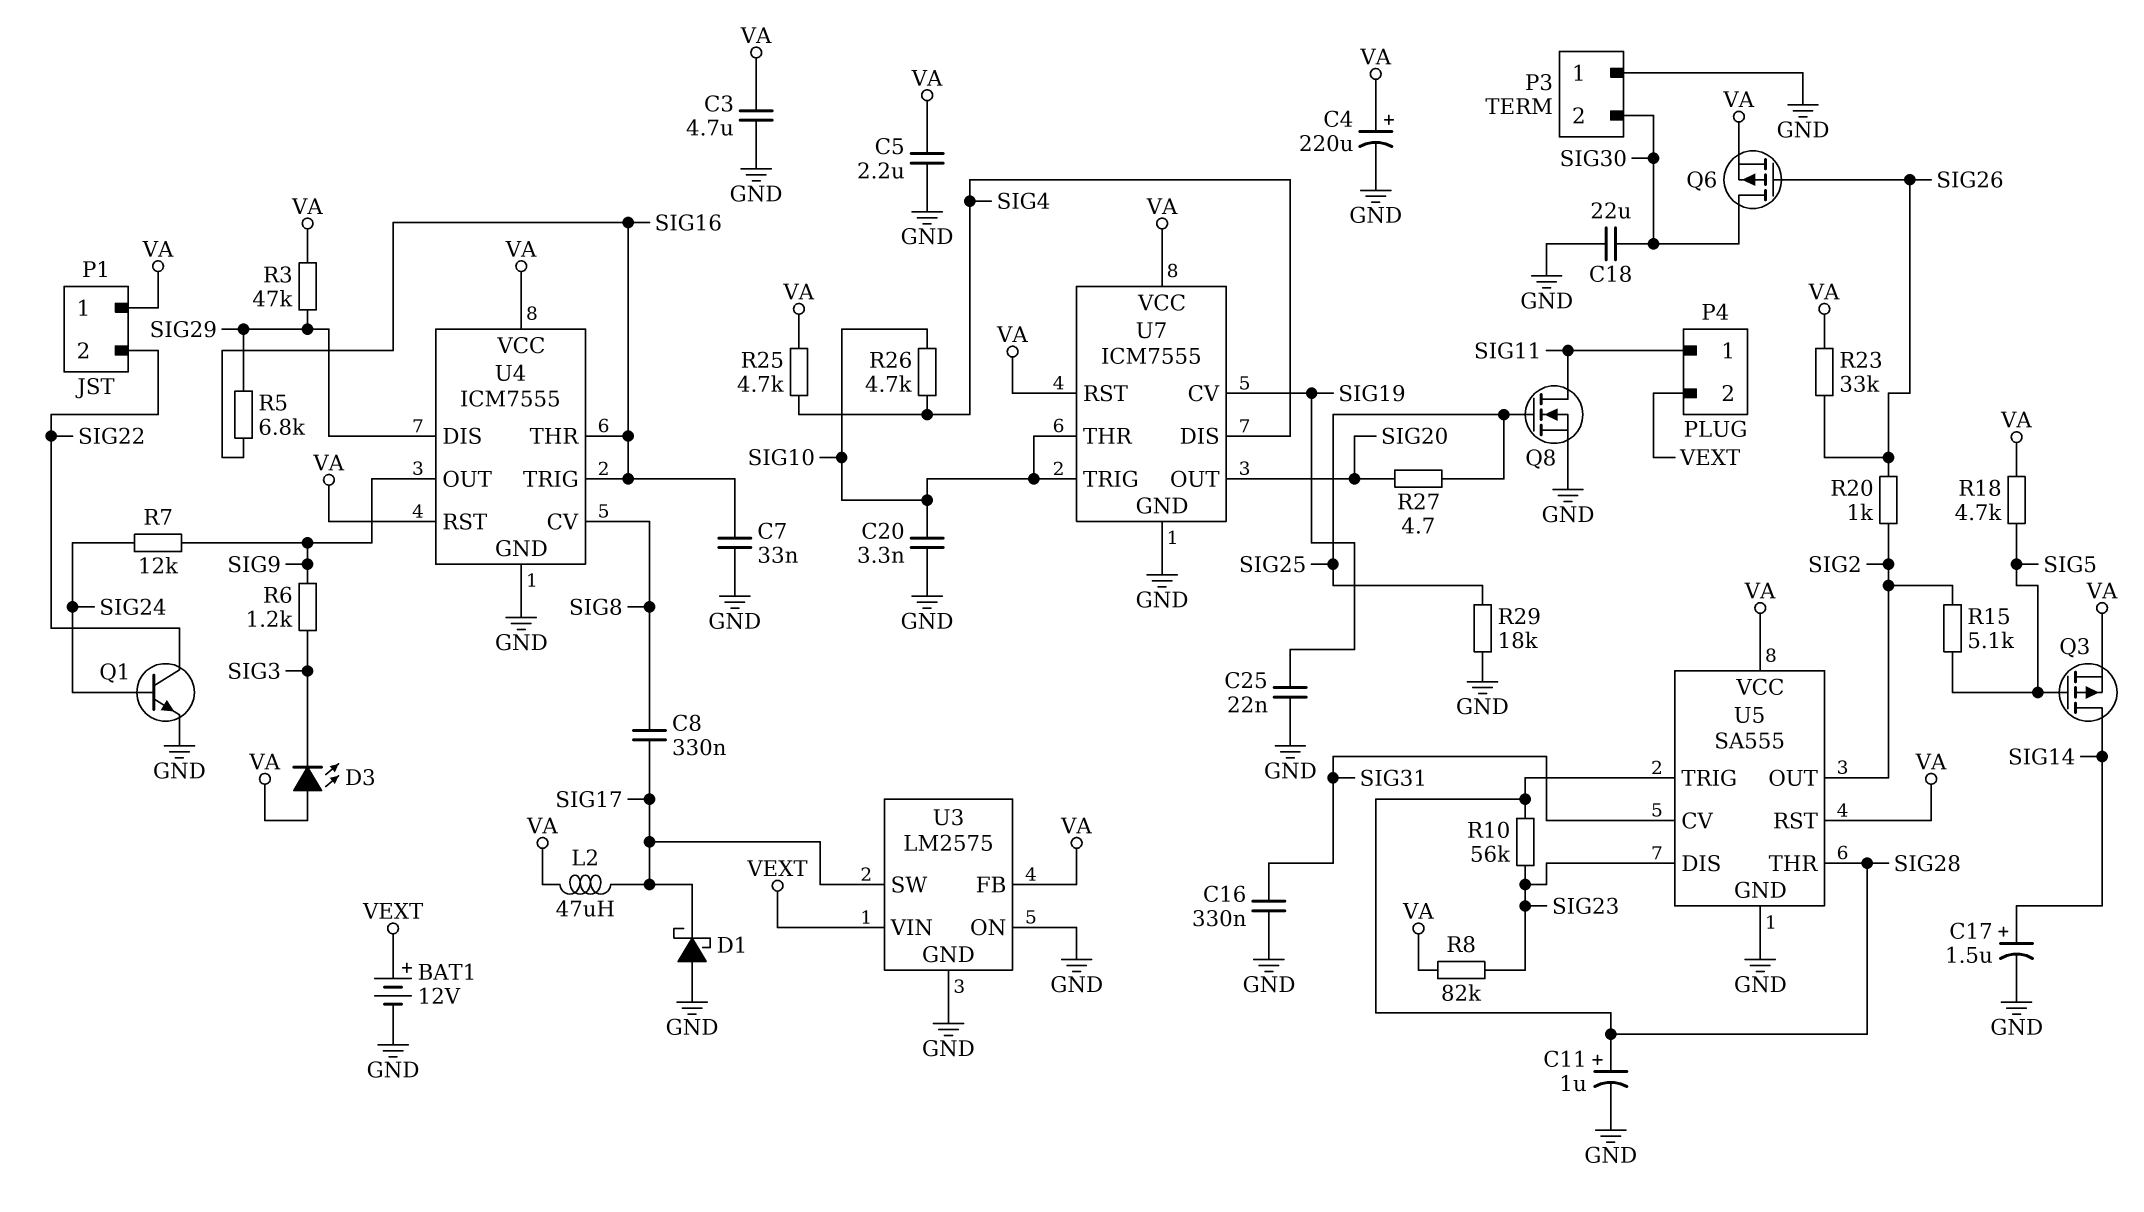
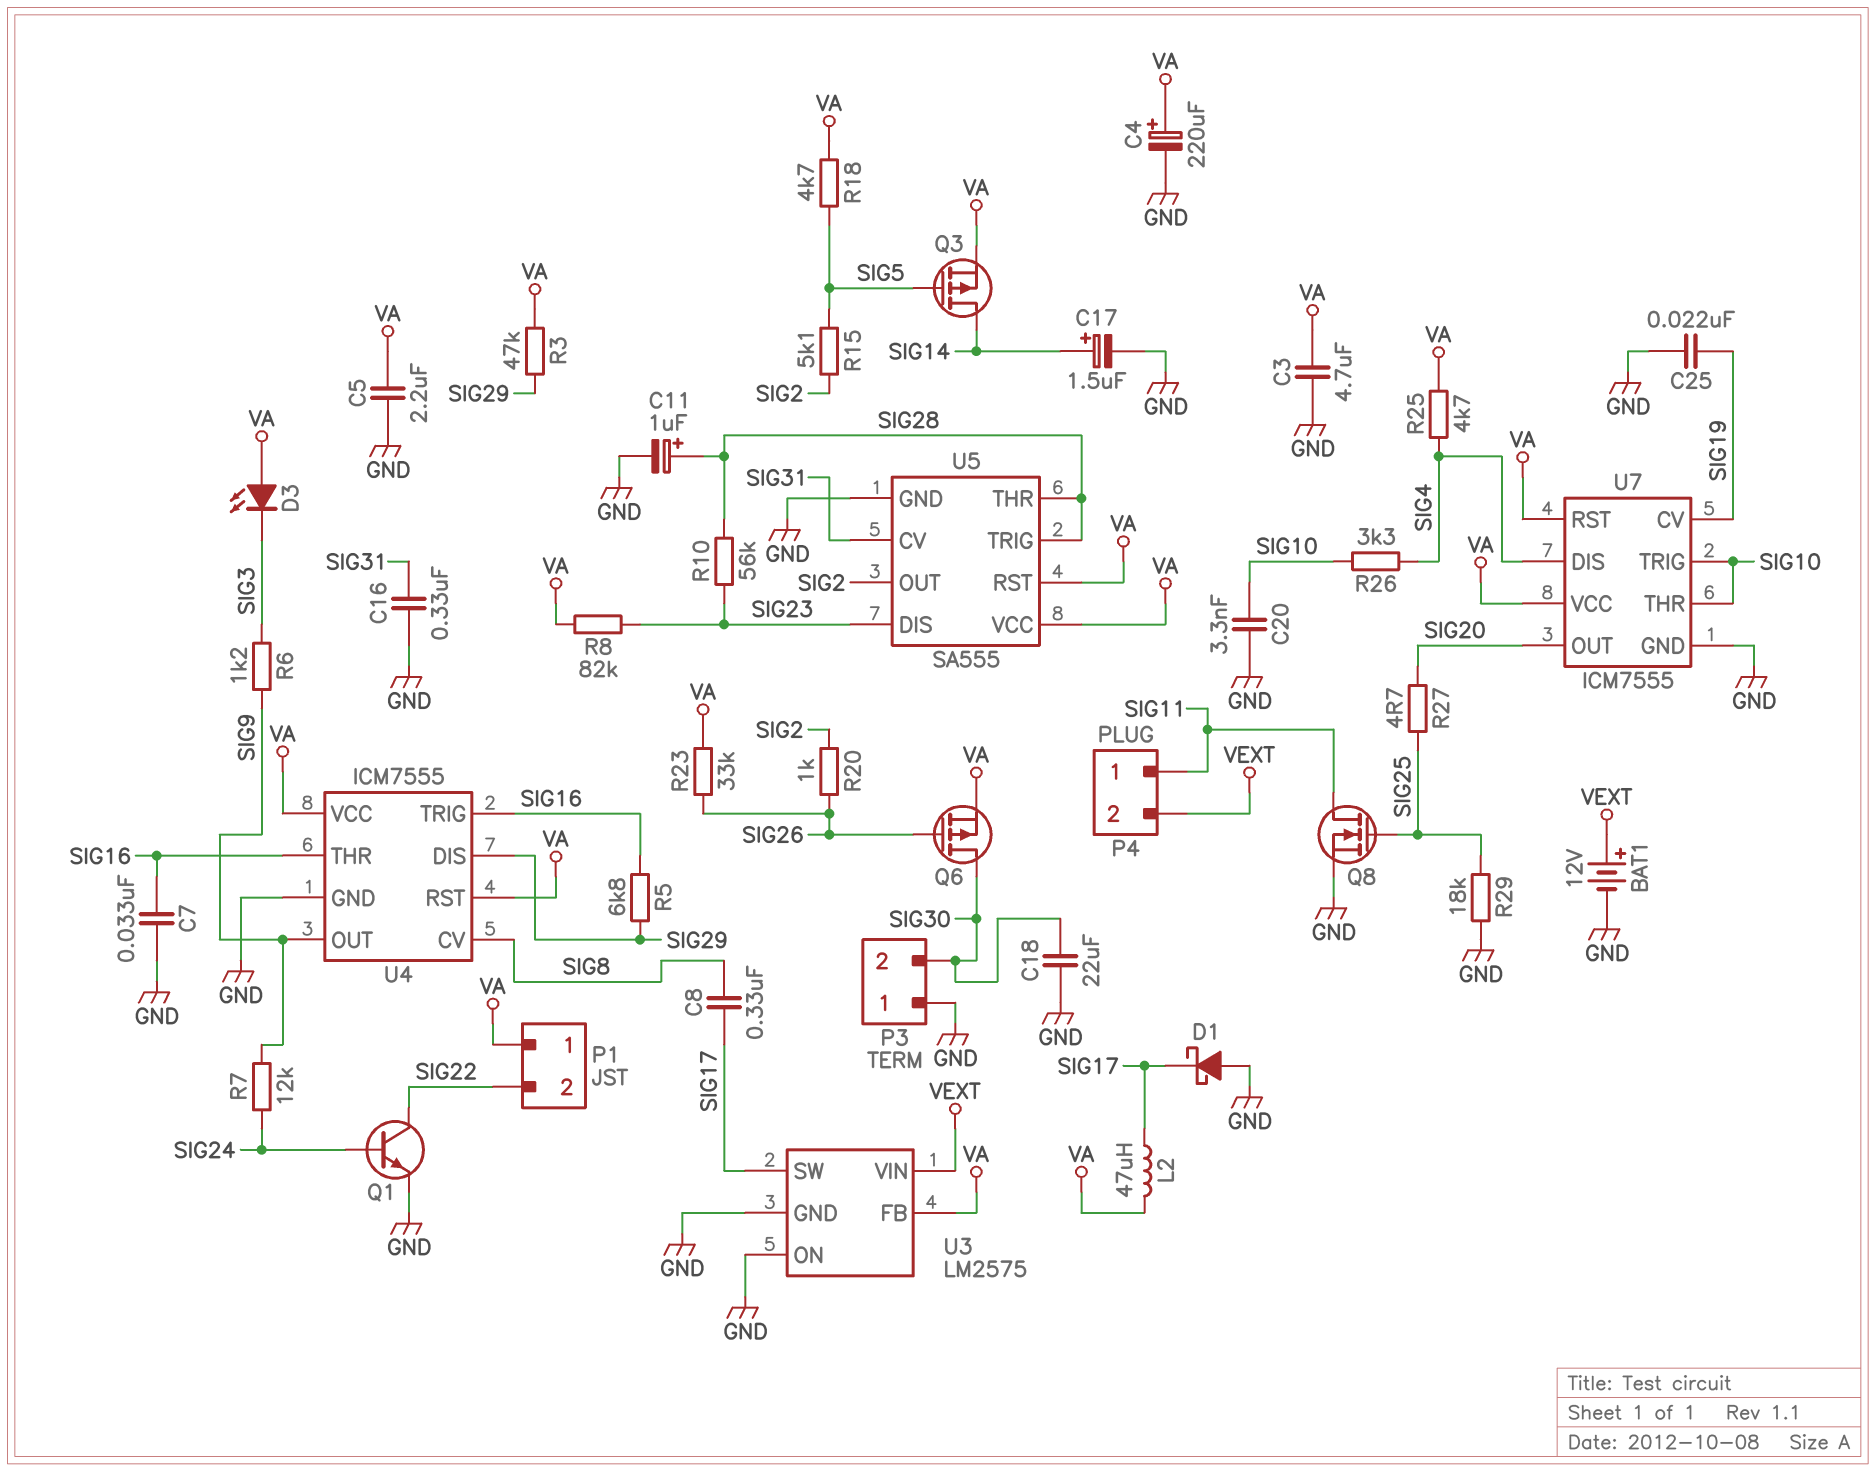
R26: 4.7k (SIG4, SIG10) -> 3.3k (SIG4, SIG10)

